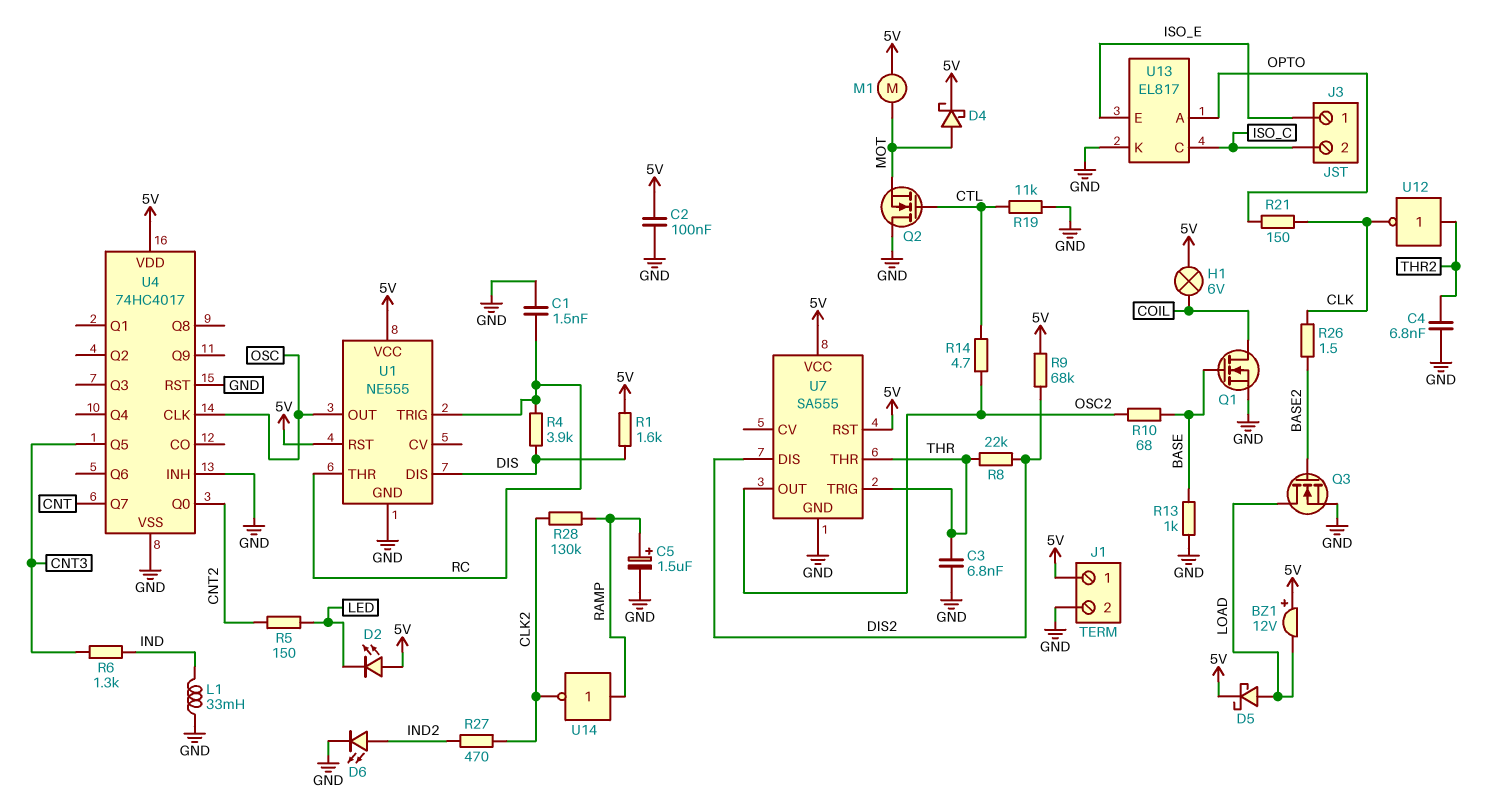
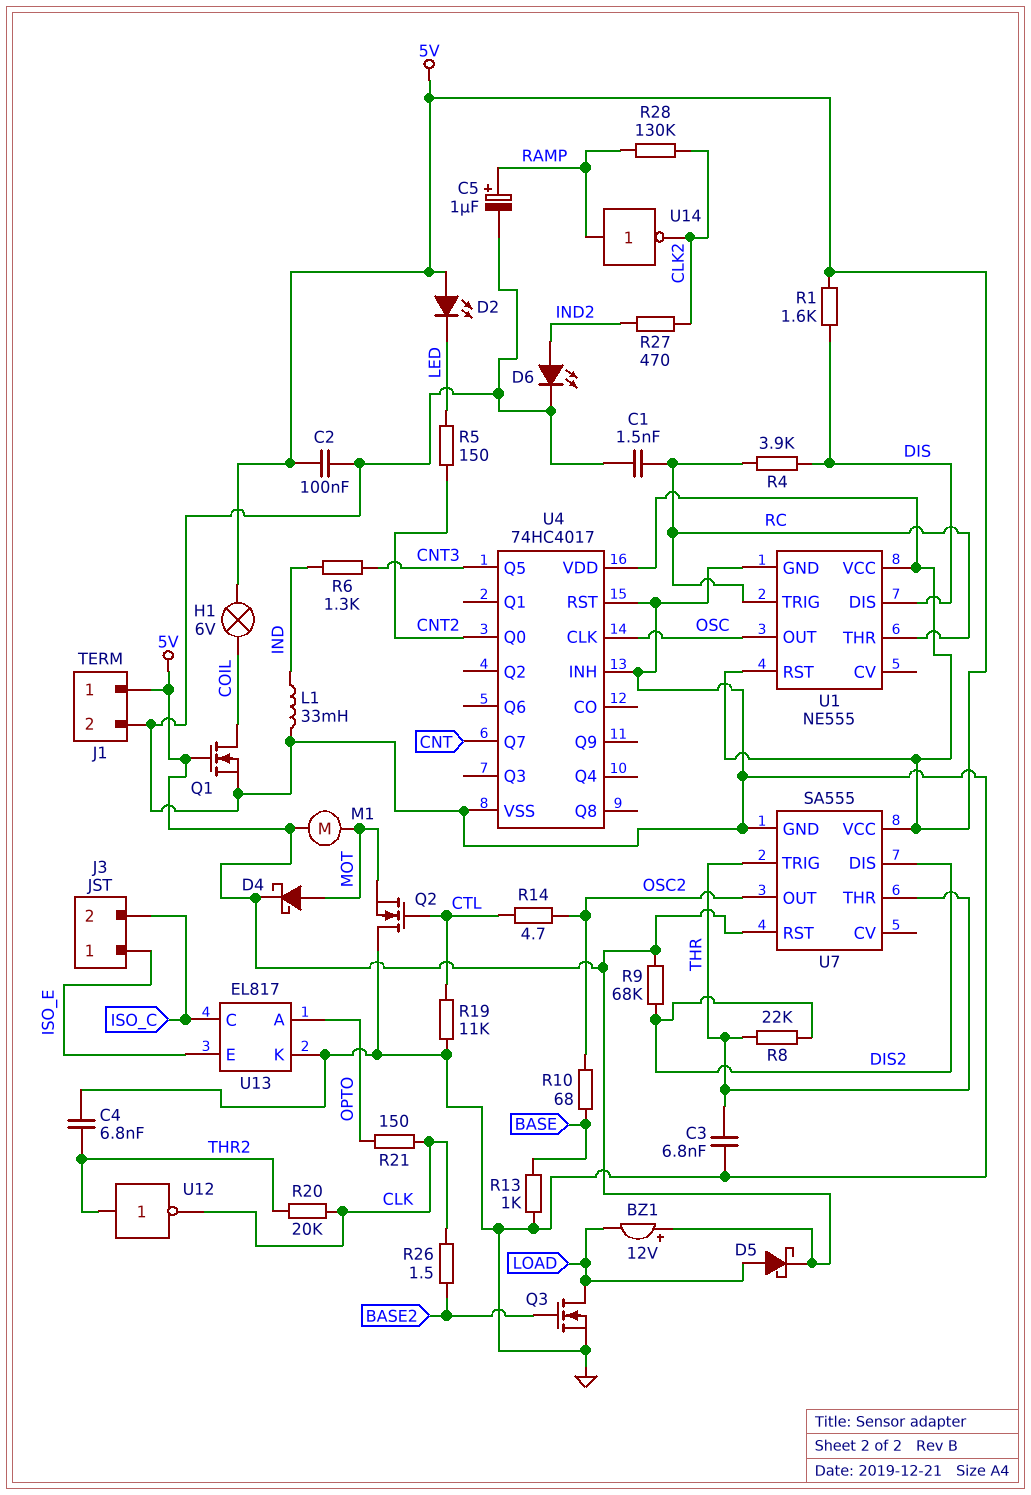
C5: 1.5uF (plus RAMP, minus GND) -> 1uF (plus RAMP, minus GND)
Q1: NMOS (G BASE, D COIL, S GND) -> NMOS (G 5V, D COIL, S GND)
R20: none -> 20k (CLK, THR2)

